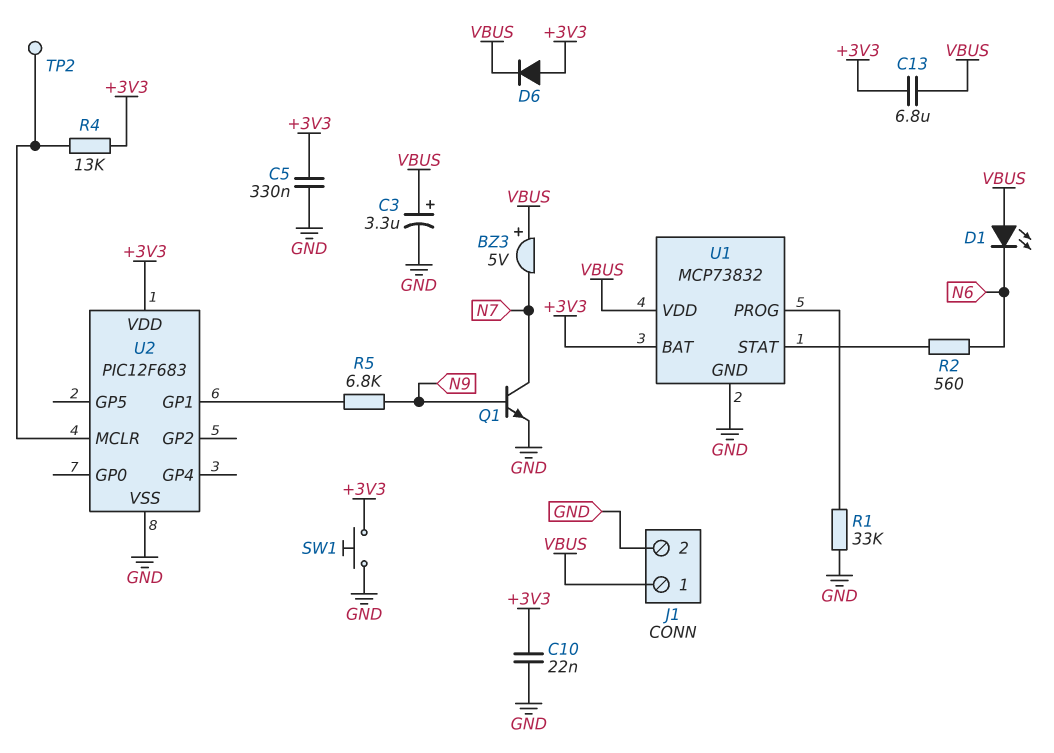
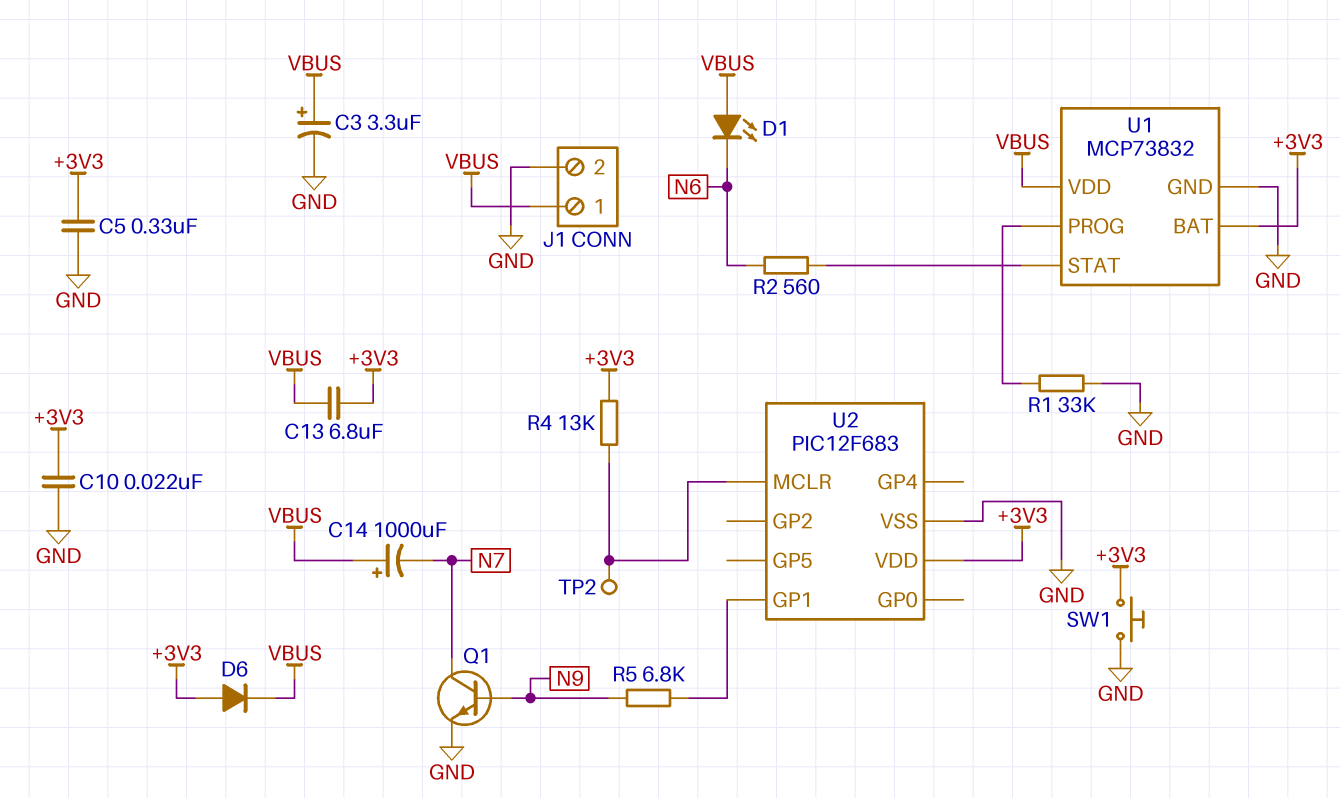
BZ3: buzzer 5V (plus VBUS, minus N7) -> none
C14: none -> 1000uF (plus VBUS, minus N7)

